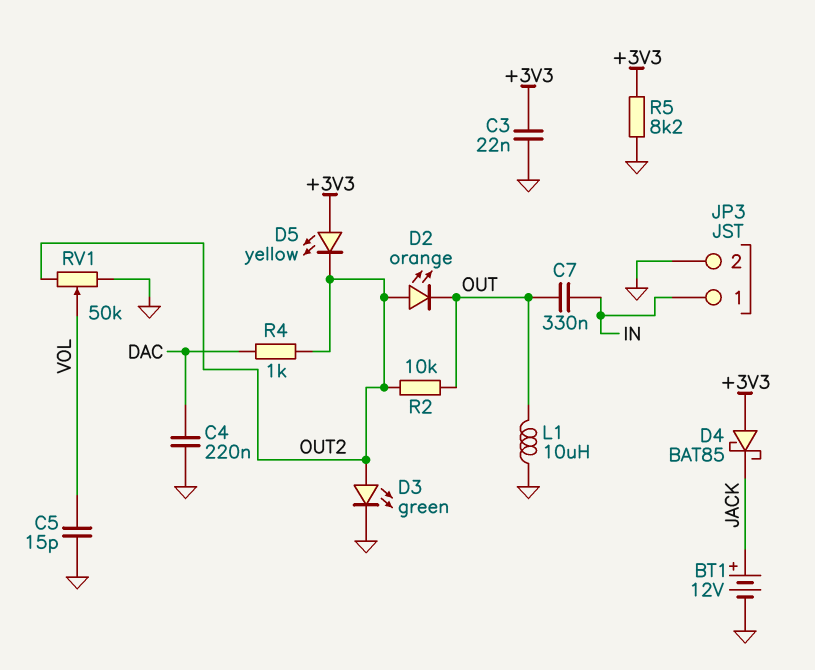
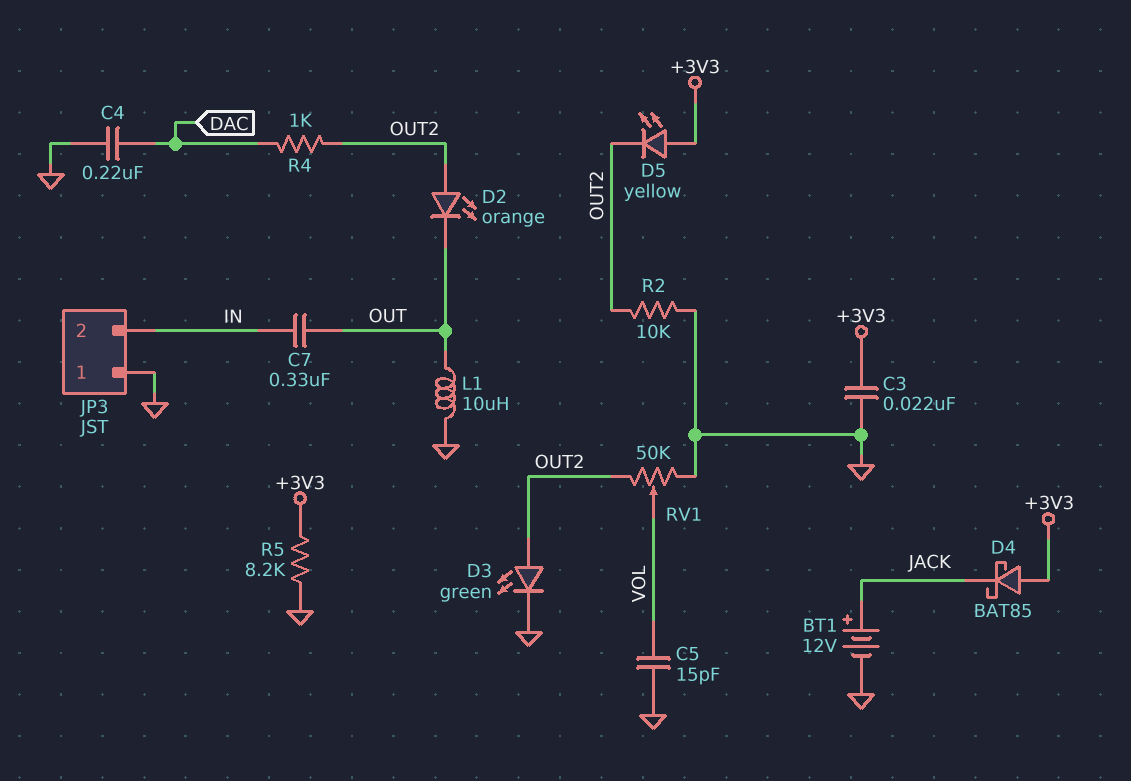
JP3 pin 1: IN -> GND
JP3 pin 2: GND -> IN
R2: 10k (OUT, OUT2) -> 10k (GND, OUT2)

